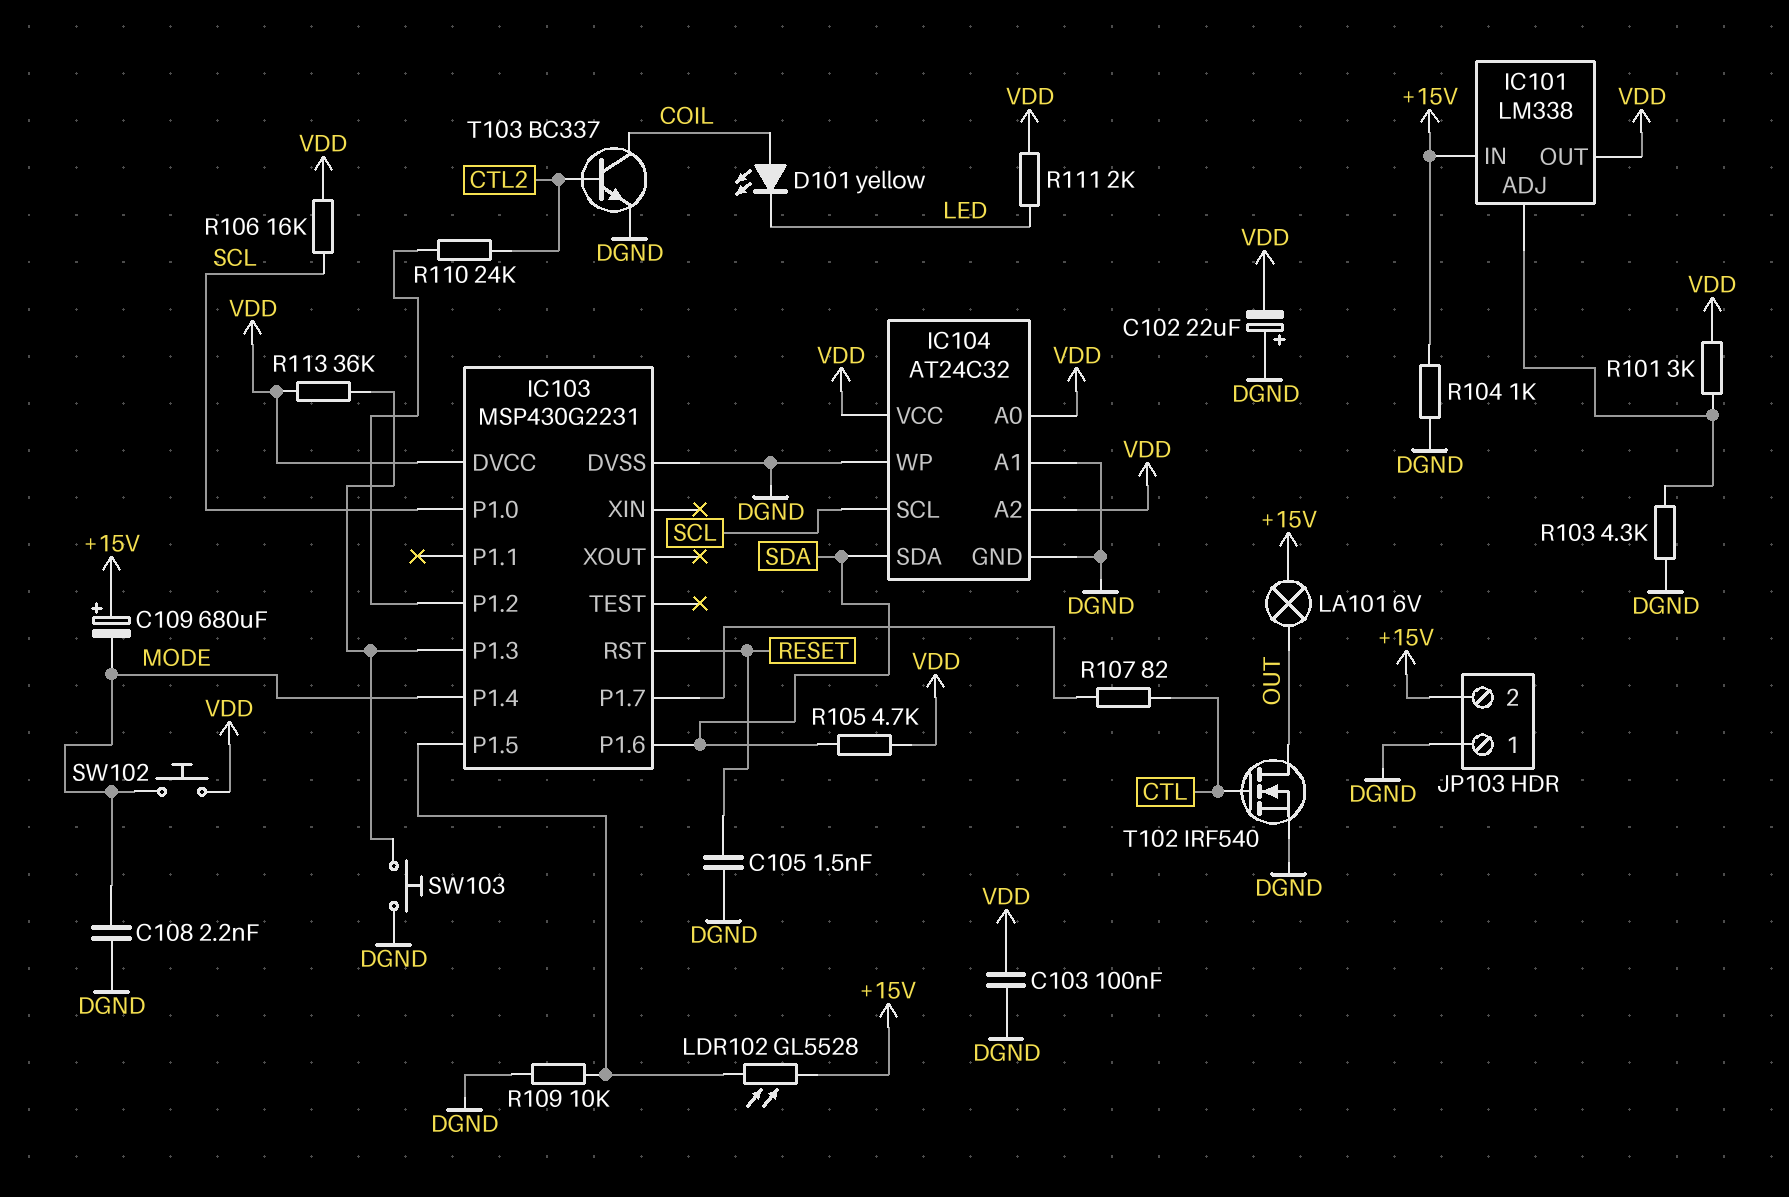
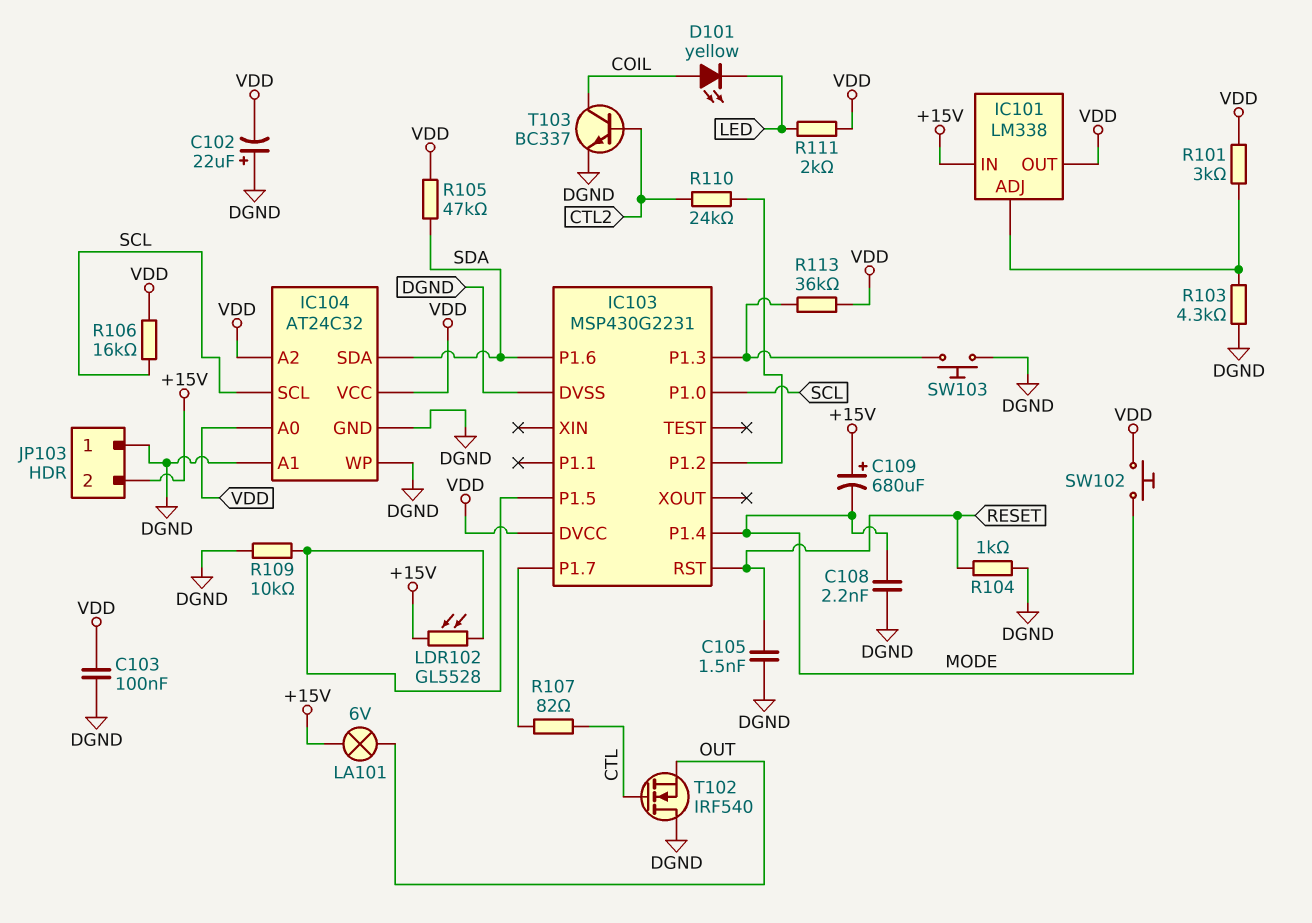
R104: 1k (+15V, DGND) -> 1k (DGND, RESET)
R105: 4.7k (SDA, VDD) -> 47k (SDA, VDD)
T102: NMOS IRF540 (G CTL, D OUT, S DGND) -> NMOS IRF540 (G CTL, D DGND, S OUT)

